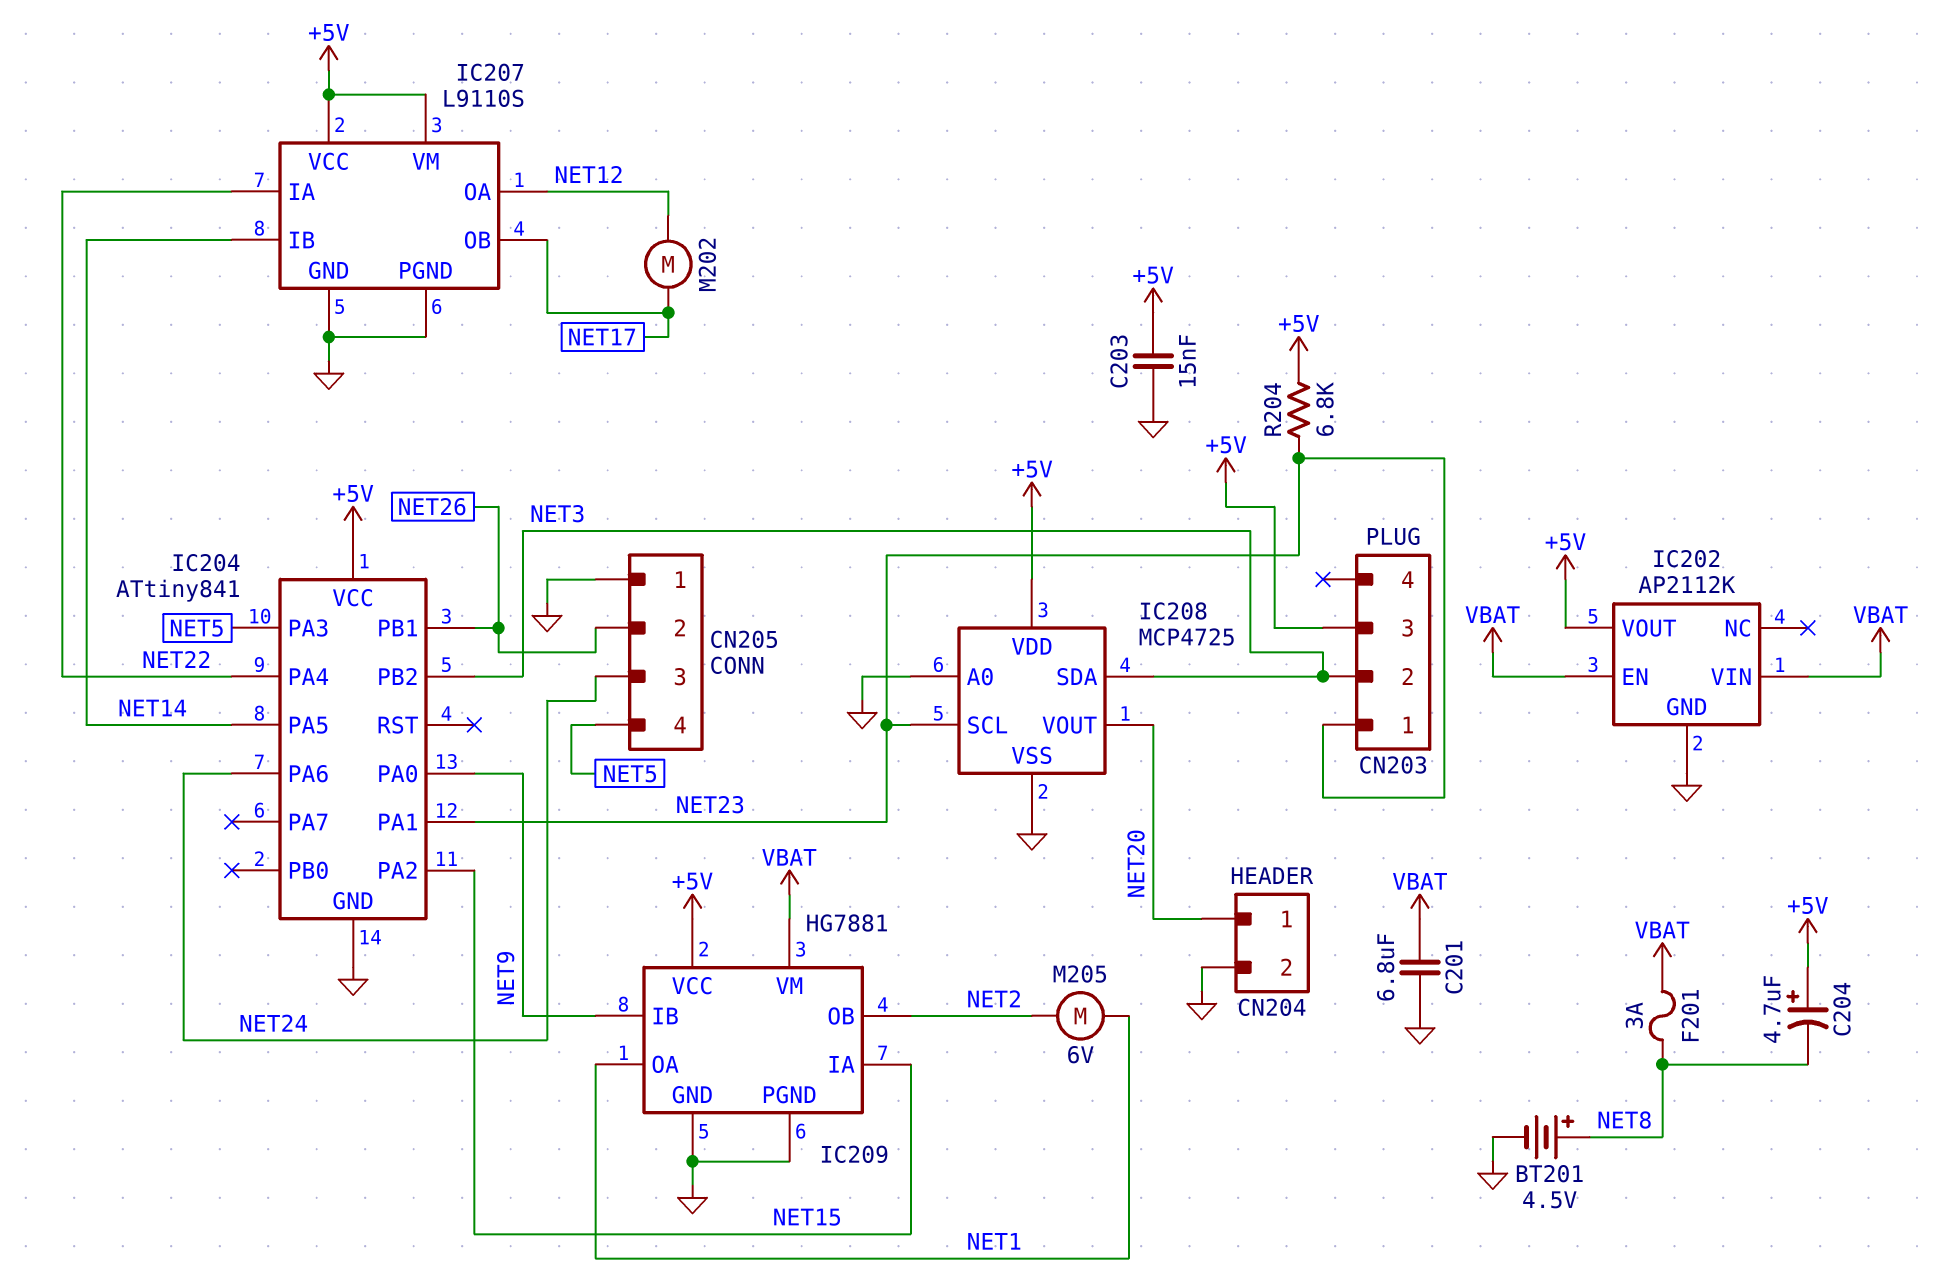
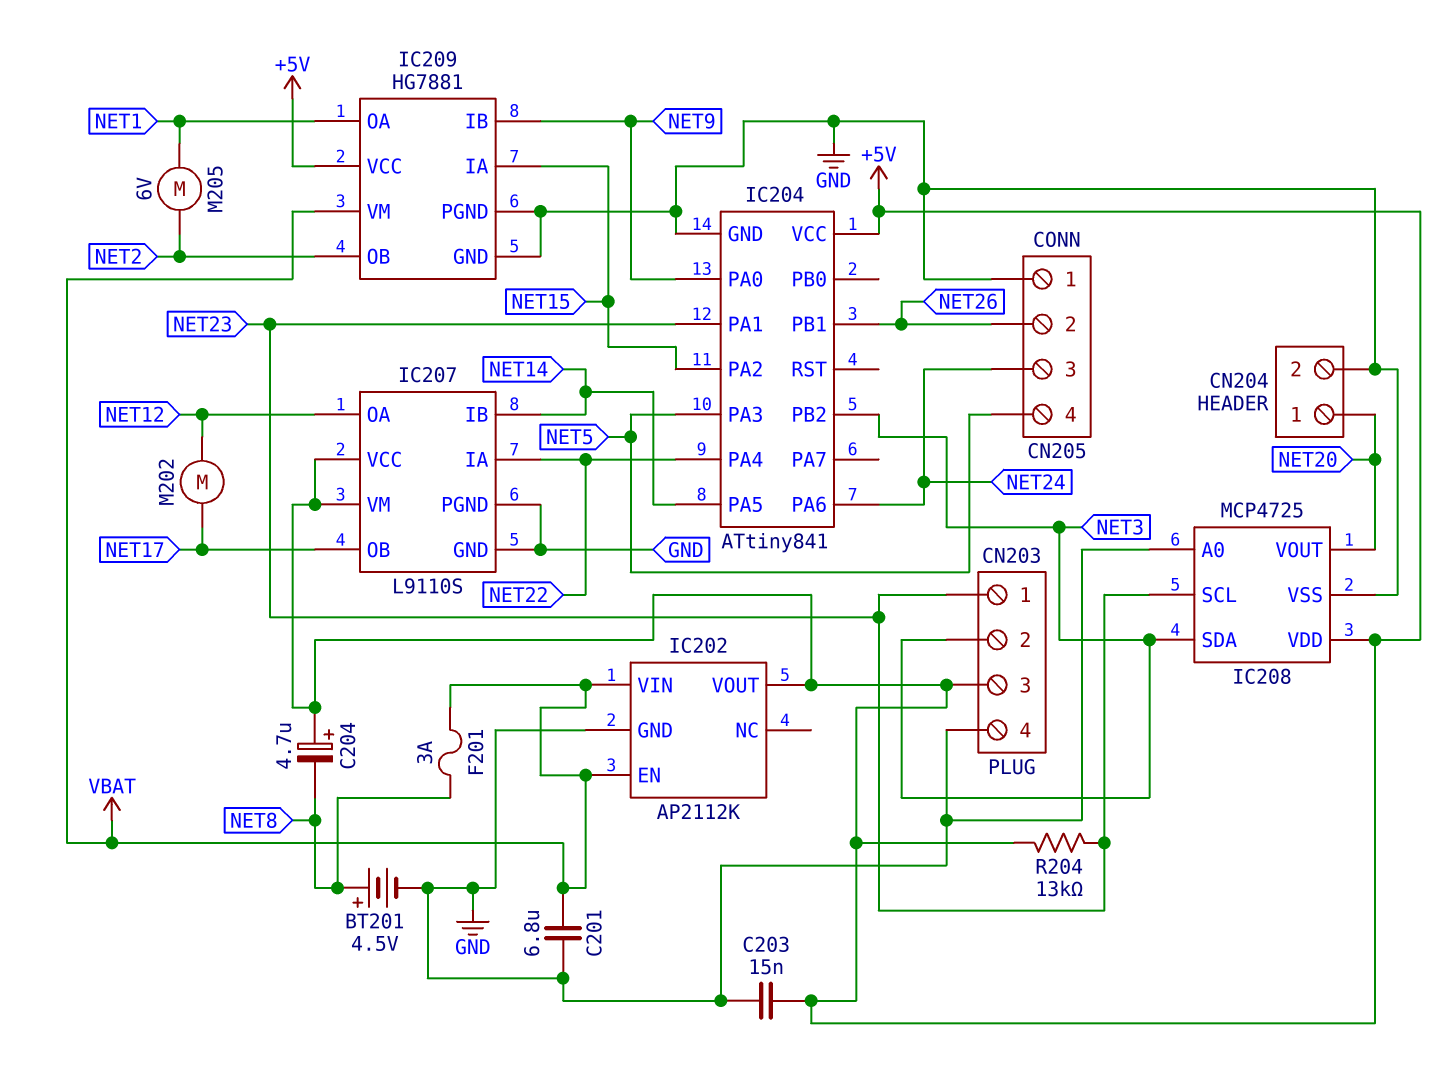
CN203 pin 4: none -> GND
R204: 6.8k (+5V, NET23) -> 13k (+5V, NET23)

